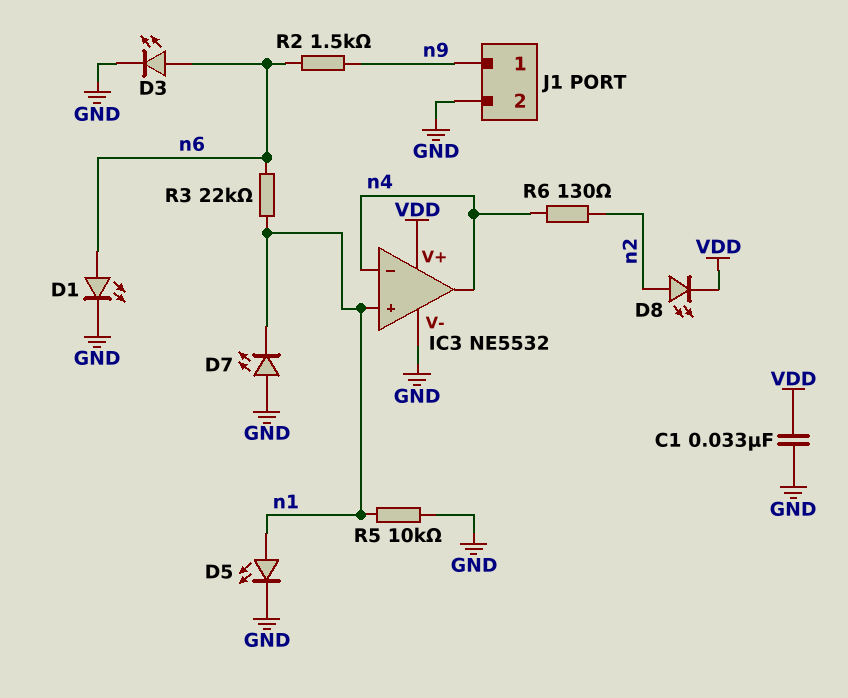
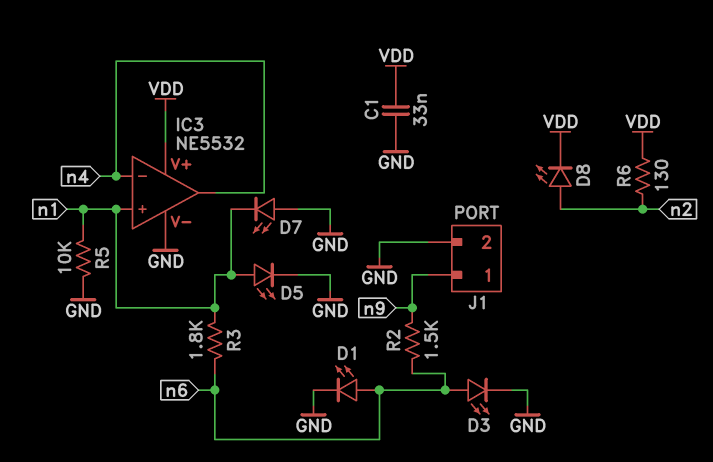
R3: 22k (n1, n6) -> 1.8k (n1, n6)
R6: 130 (n2, n4) -> 130 (VDD, n2)

